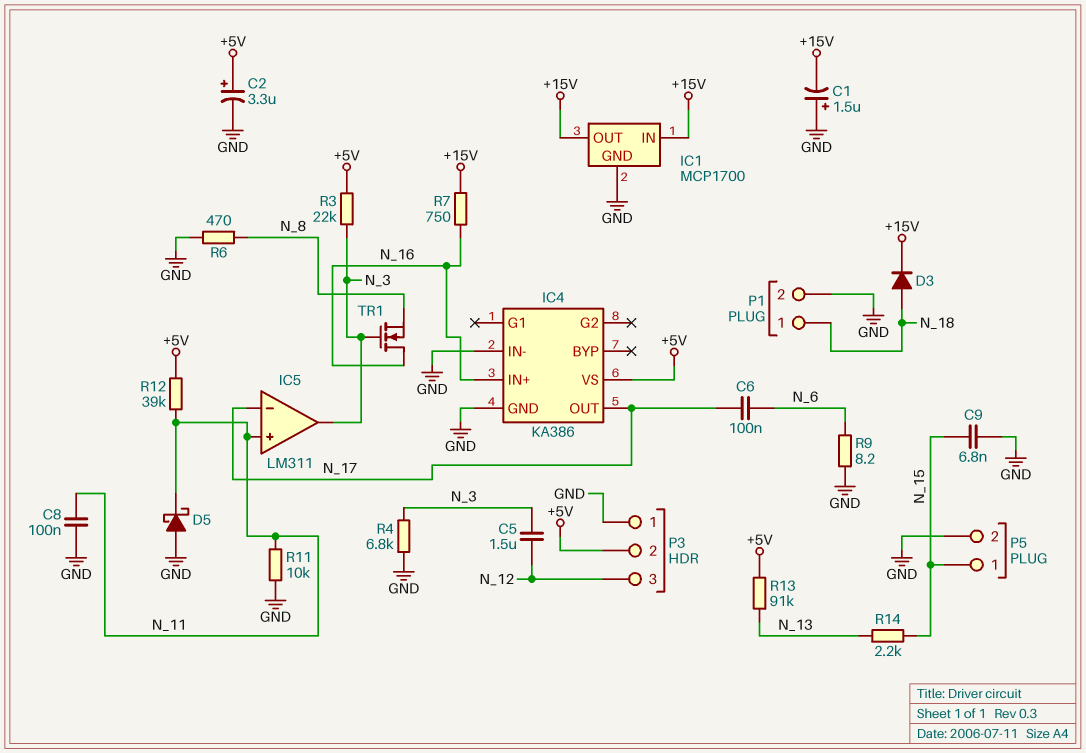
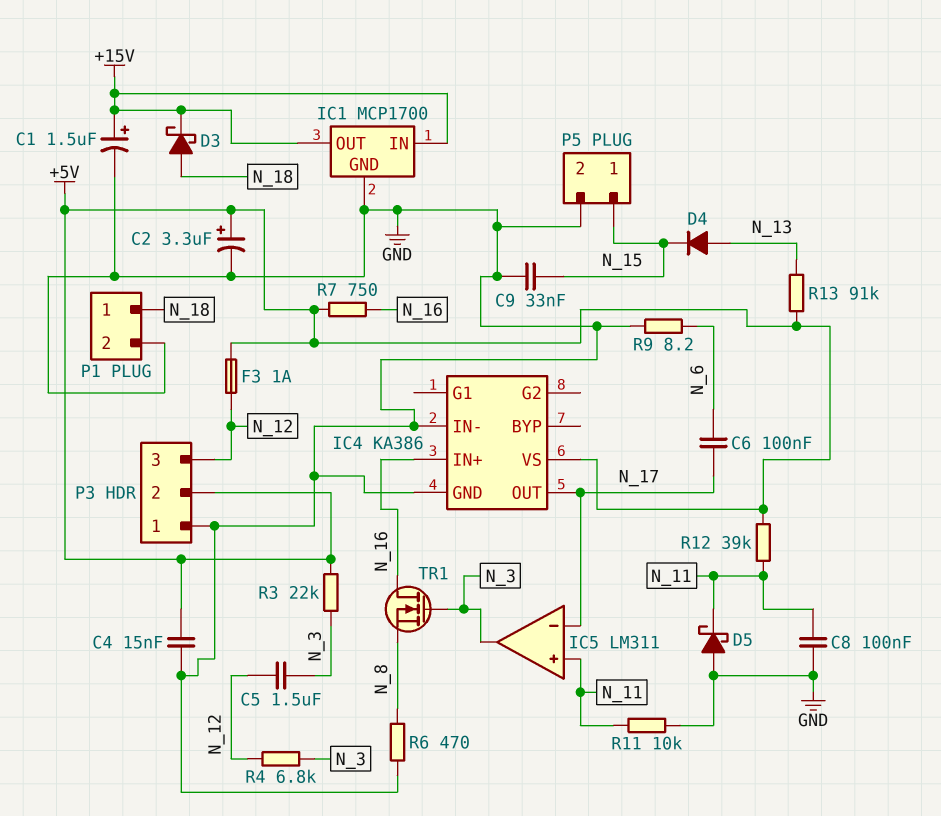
C1: 1.5uF (plus GND, minus +15V) -> 1.5uF (plus +15V, minus GND)
C4: none -> 15nF (+5V, GND)
C9: 6.8nF (GND, N_15) -> 33nF (GND, N_15)
D3: diode (A N_18, K +15V) -> schottky (A N_18, K +15V)
D4: none -> diode (A N_13, K N_15)
F3: none -> 1A (+5V, N_12)
R4: 6.8k (GND, N_3) -> 6.8k (N_3, N_12)
R7: 750 (+15V, N_16) -> 750 (+5V, N_16)
R14: 2.2k (N_13, N_15) -> none

